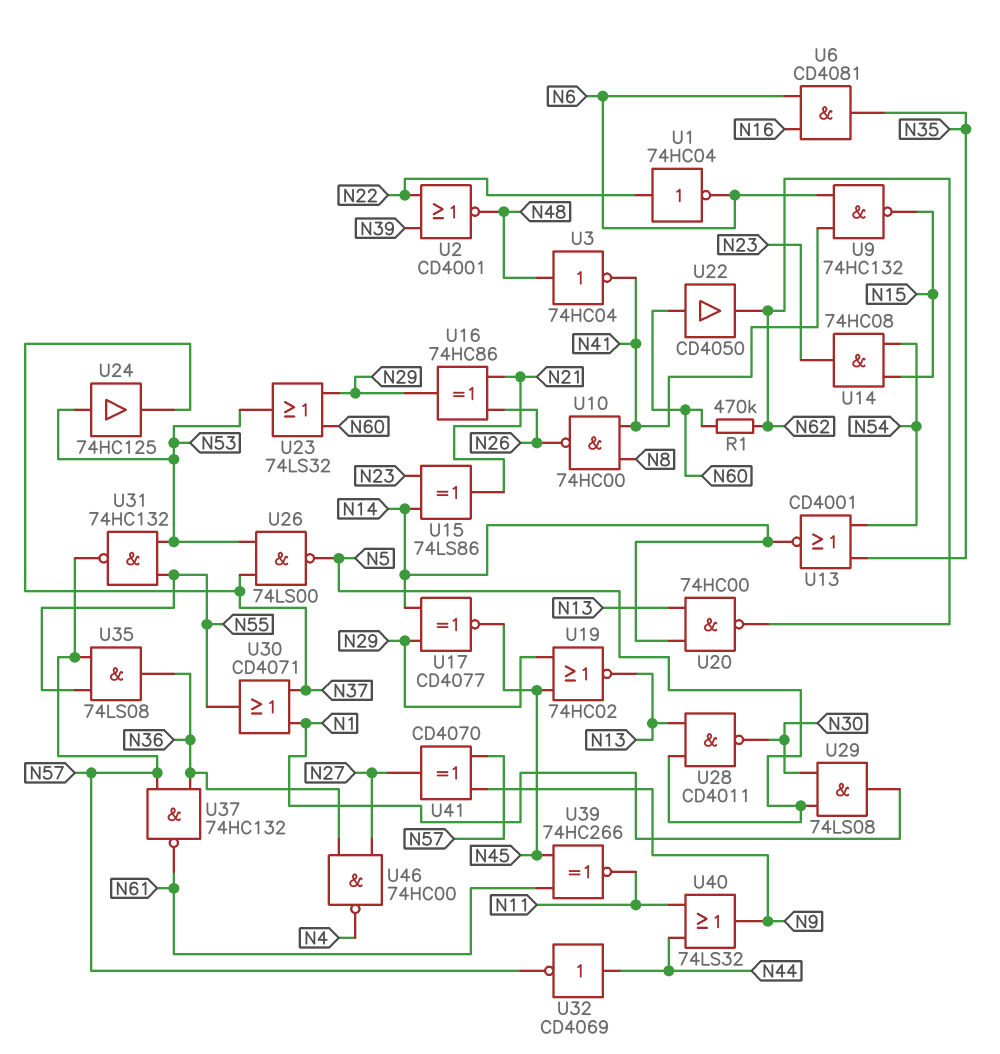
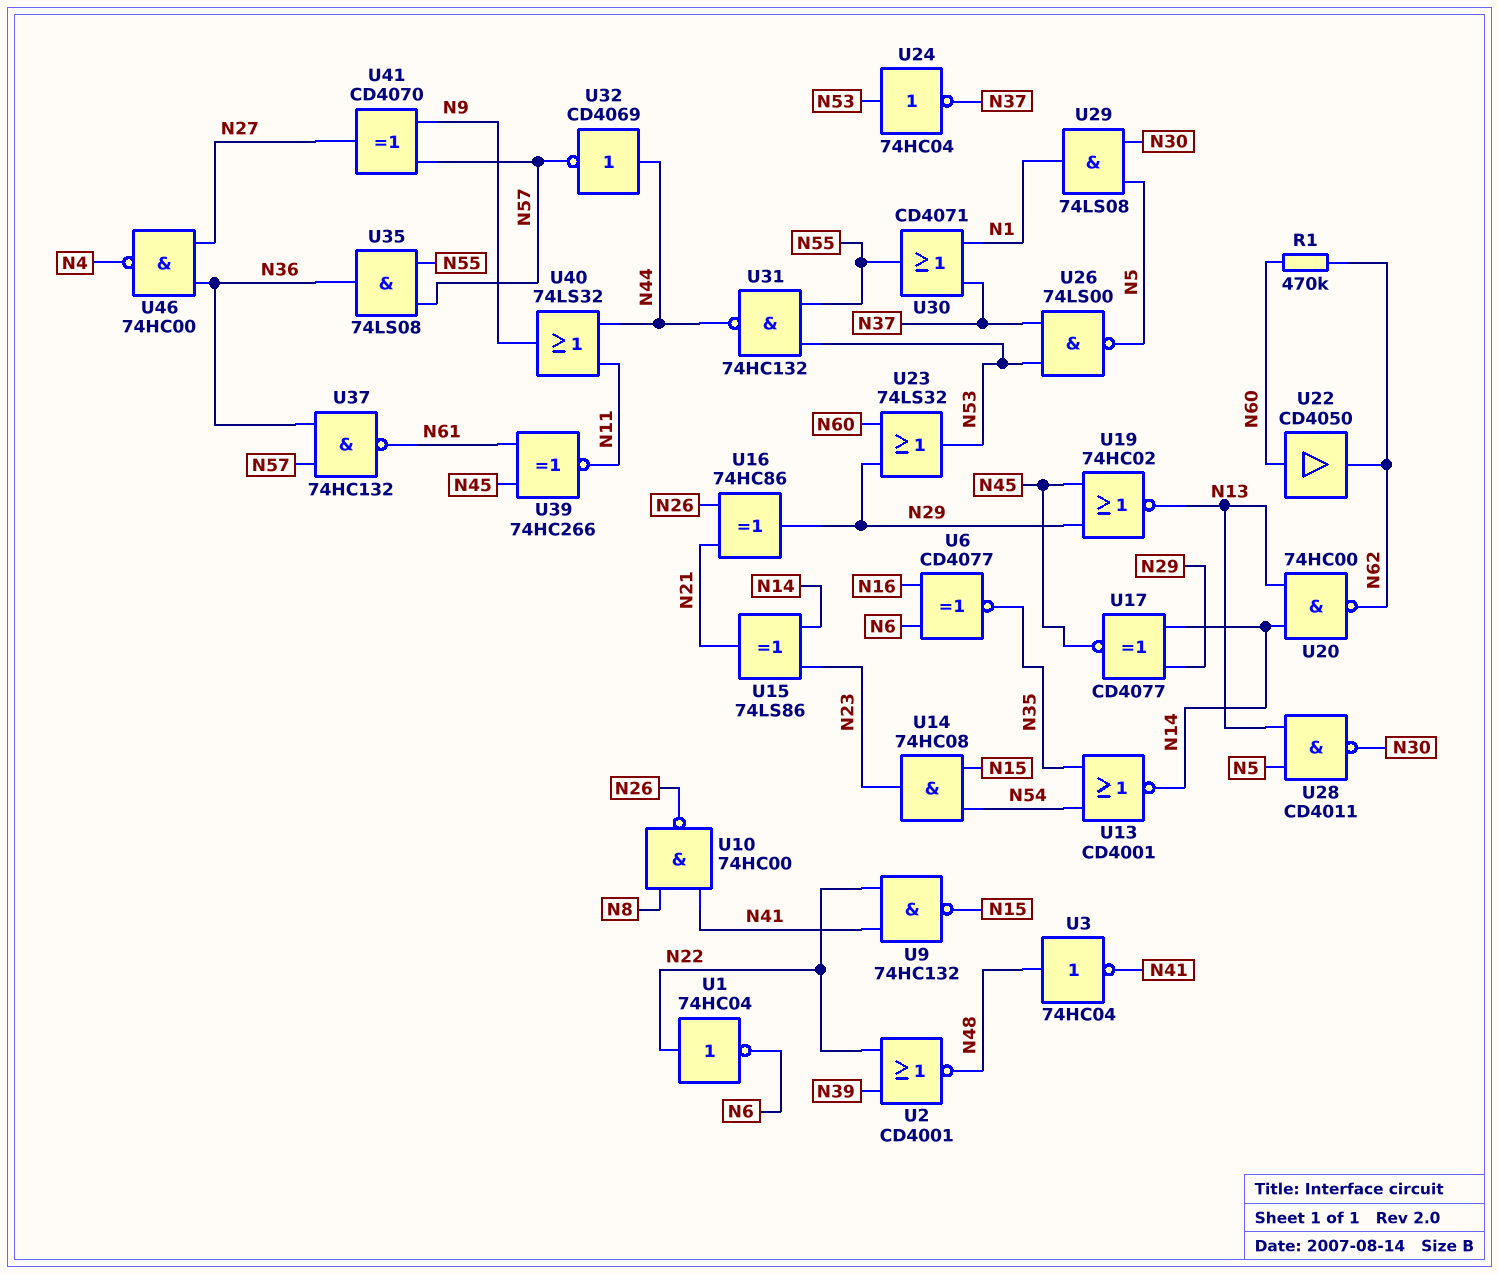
U6: AND CD4081 (in N6, in N16, out N35) -> XNOR CD4077 (in N6, in N16, out N35)
U9: NAND 74HC132 (in N6, in N41, out N15) -> NAND 74HC132 (in N22, in N41, out N15)
U24: buffer 74HC125 (in N53, out N37) -> NOT 74HC04 (in N53, out N37)
U31: NAND 74HC132 (in N53, in N55, out N57) -> NAND 74HC132 (in N53, in N55, out N44)

